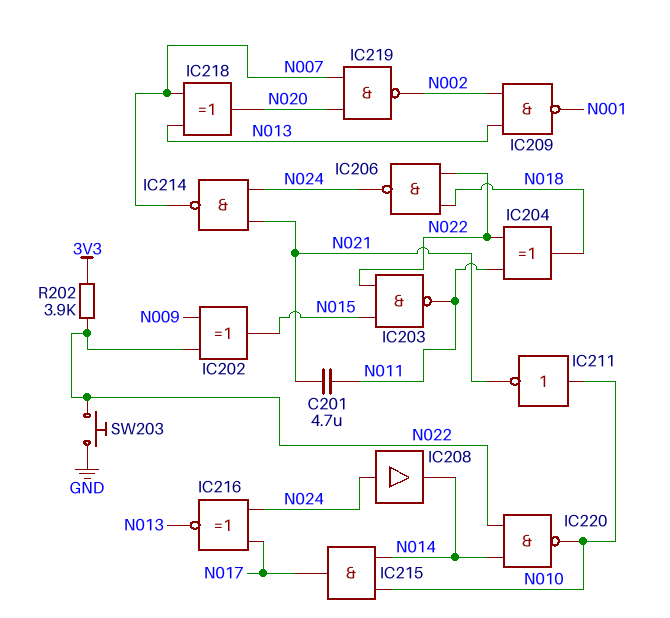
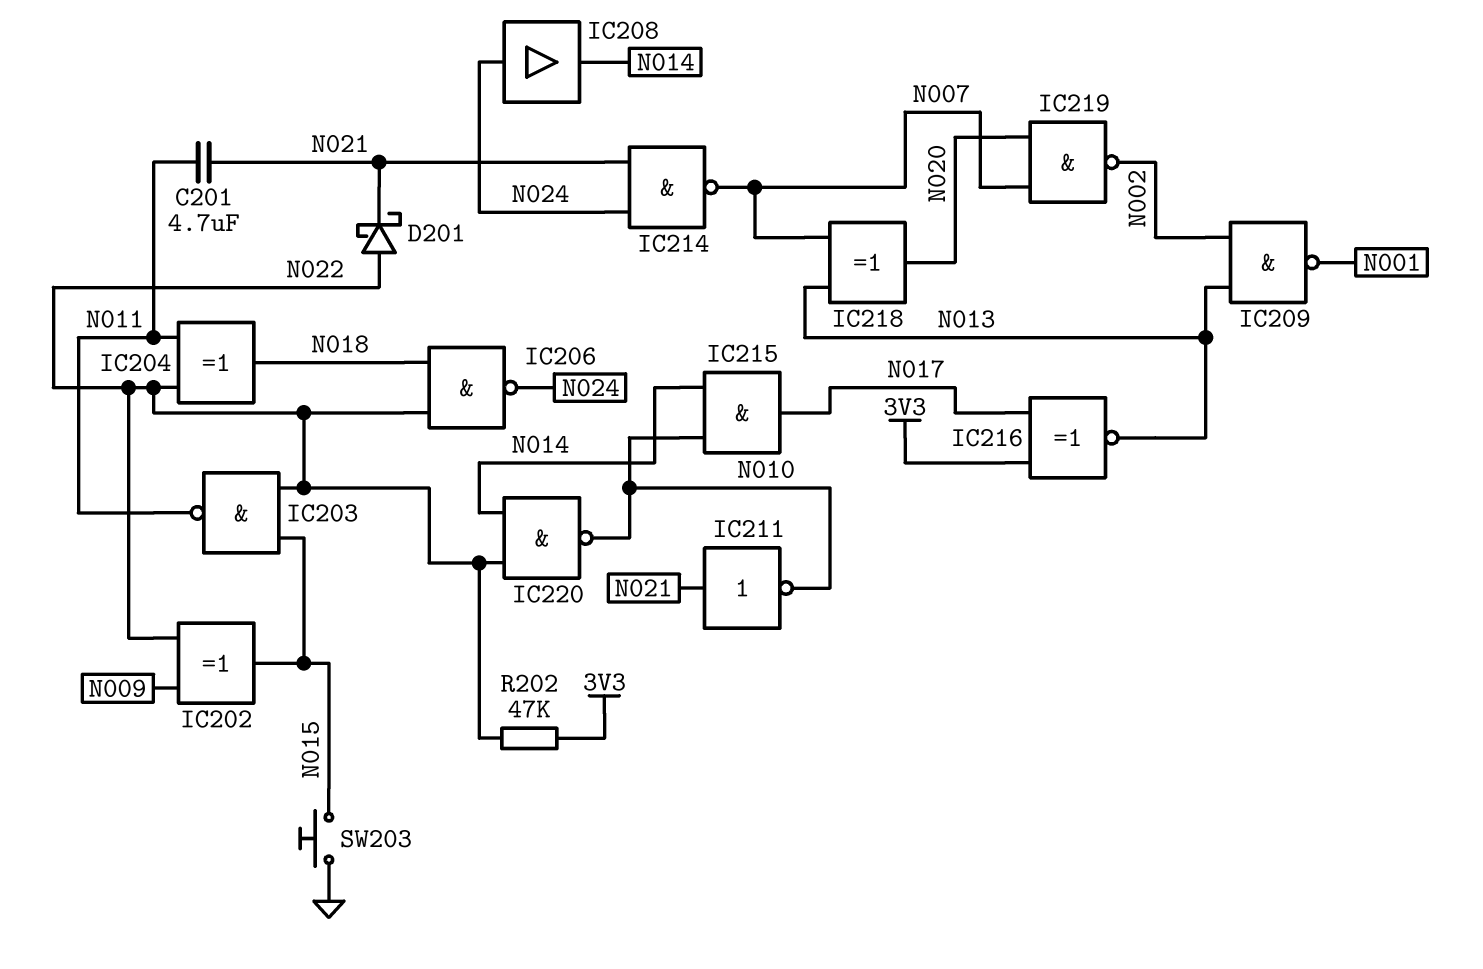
D201: none -> schottky (A N022, K N021)
IC211: NOT (in N010, out N021) -> NOT (in N021, out N010)
IC216: XNOR (in N017, in N024, out N013) -> XNOR (in 3V3, in N017, out N013)
R202: 3.9k (3V3, N022) -> 47k (3V3, N022)
SW203: button (GND, N022) -> button (GND, N015)

